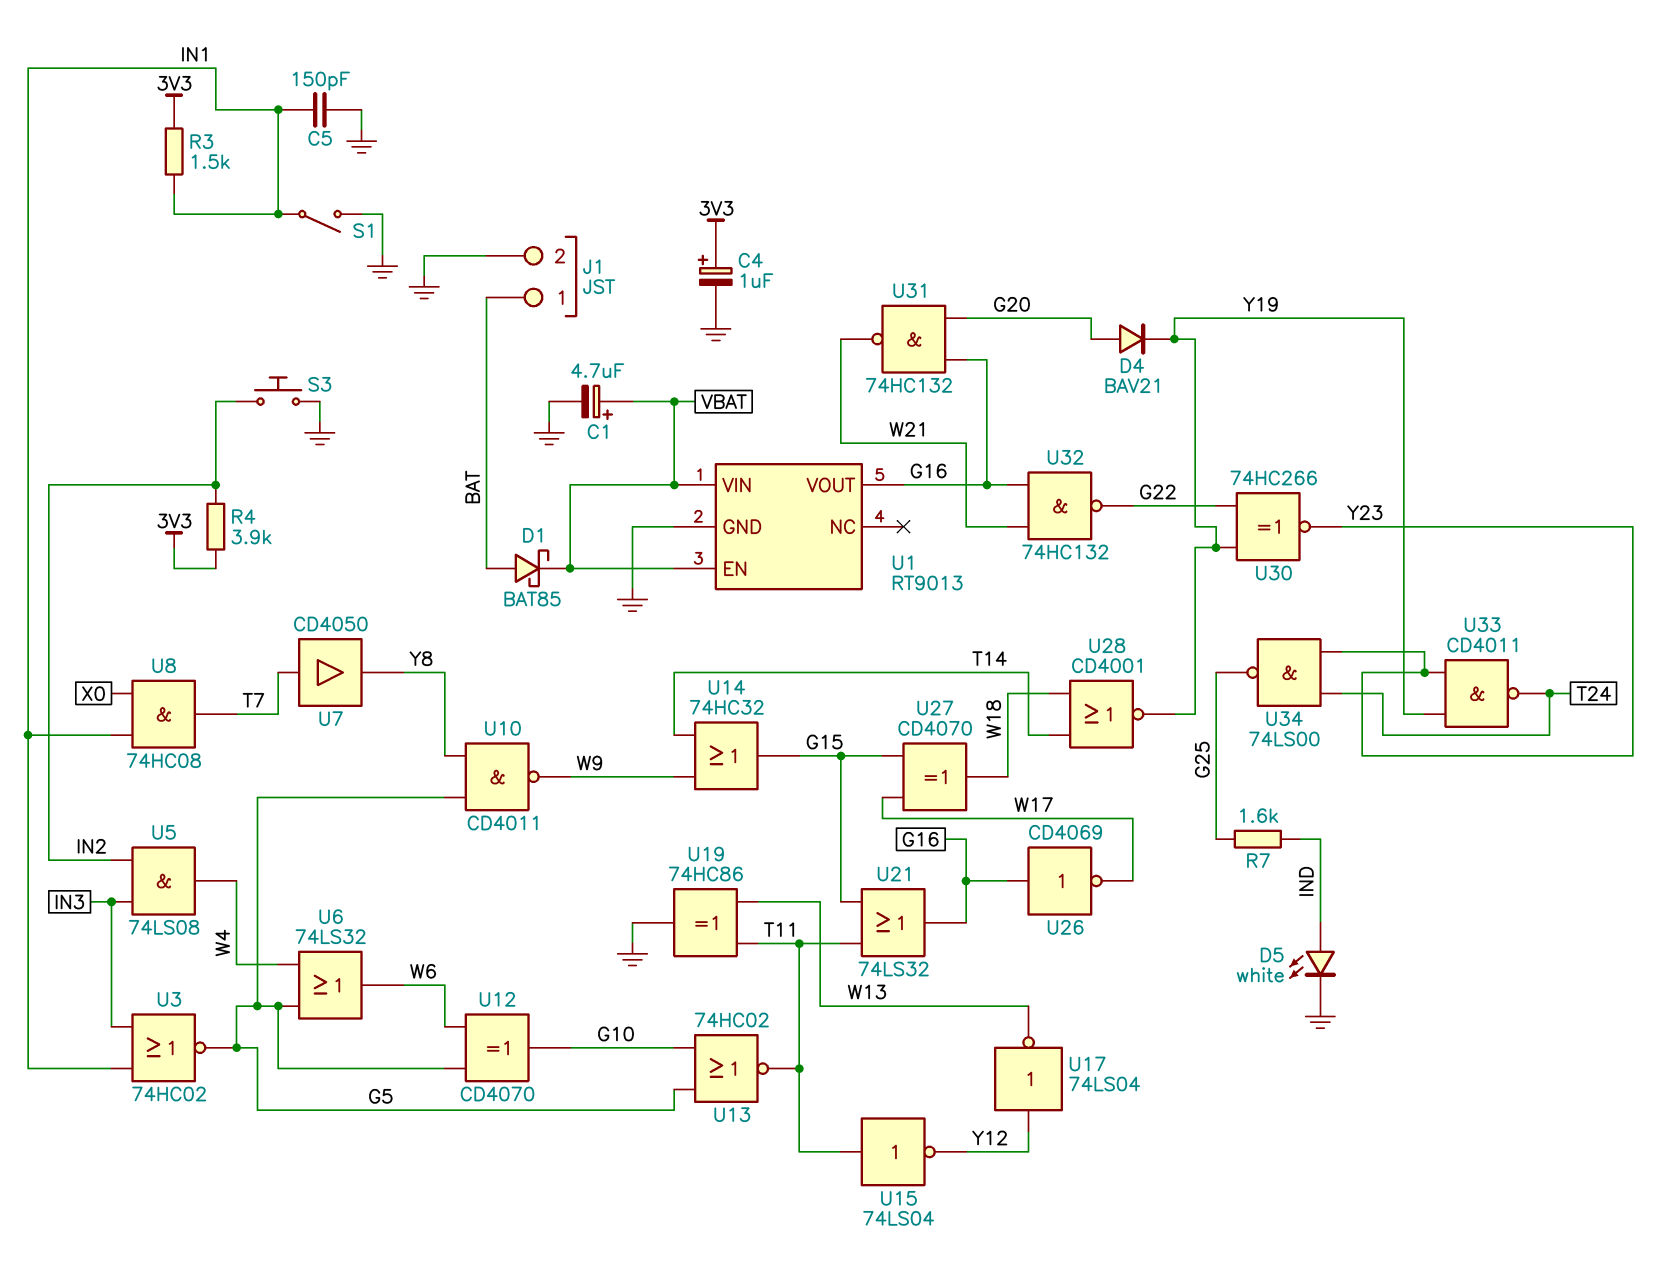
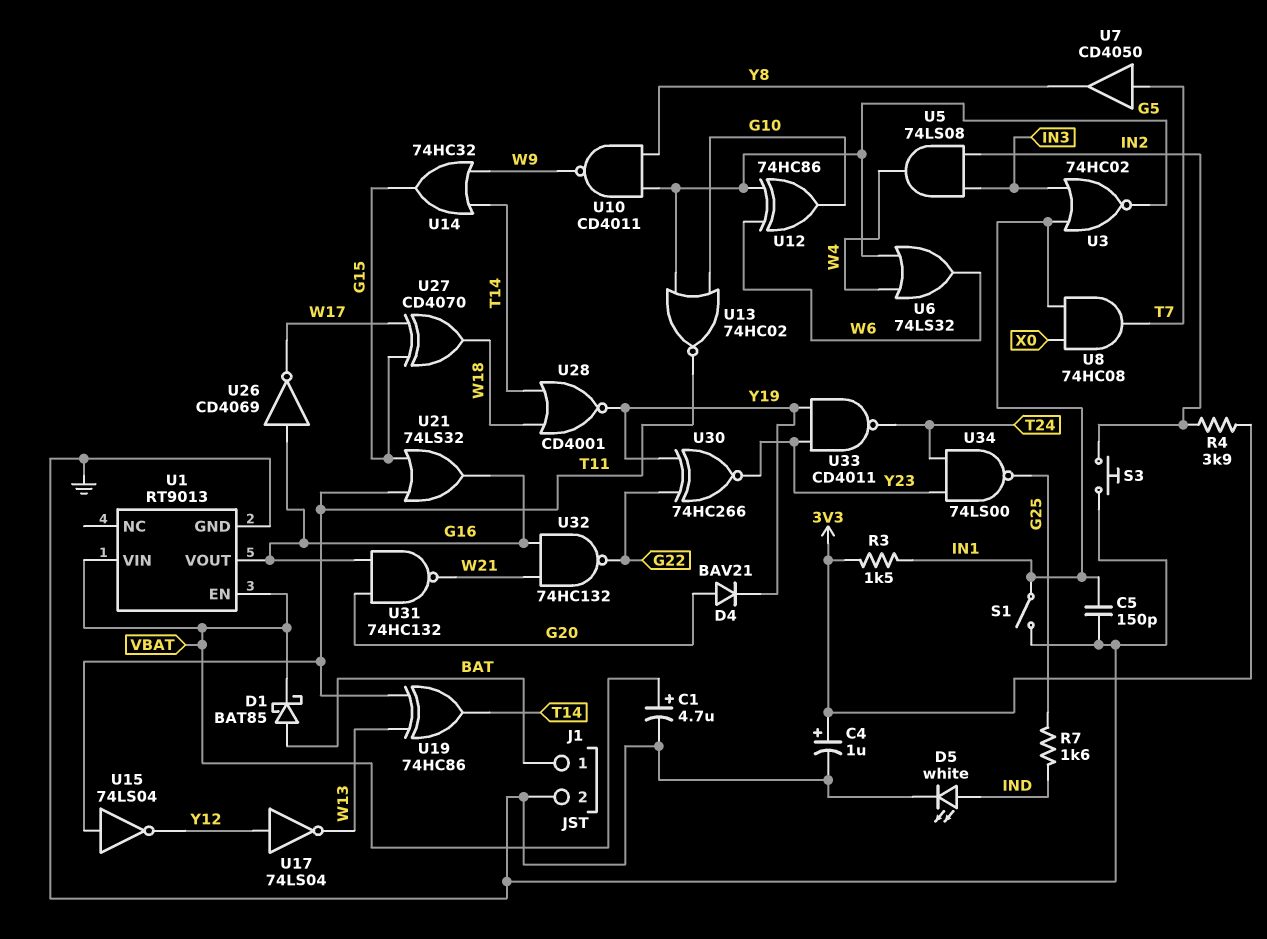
U12: XOR CD4070 (in G5, in W6, out G10) -> XOR 74HC86 (in G5, in W6, out G10)
U19: XOR 74HC86 (in T11, in W13, out GND) -> XOR 74HC86 (in T11, in W13, out T14)

